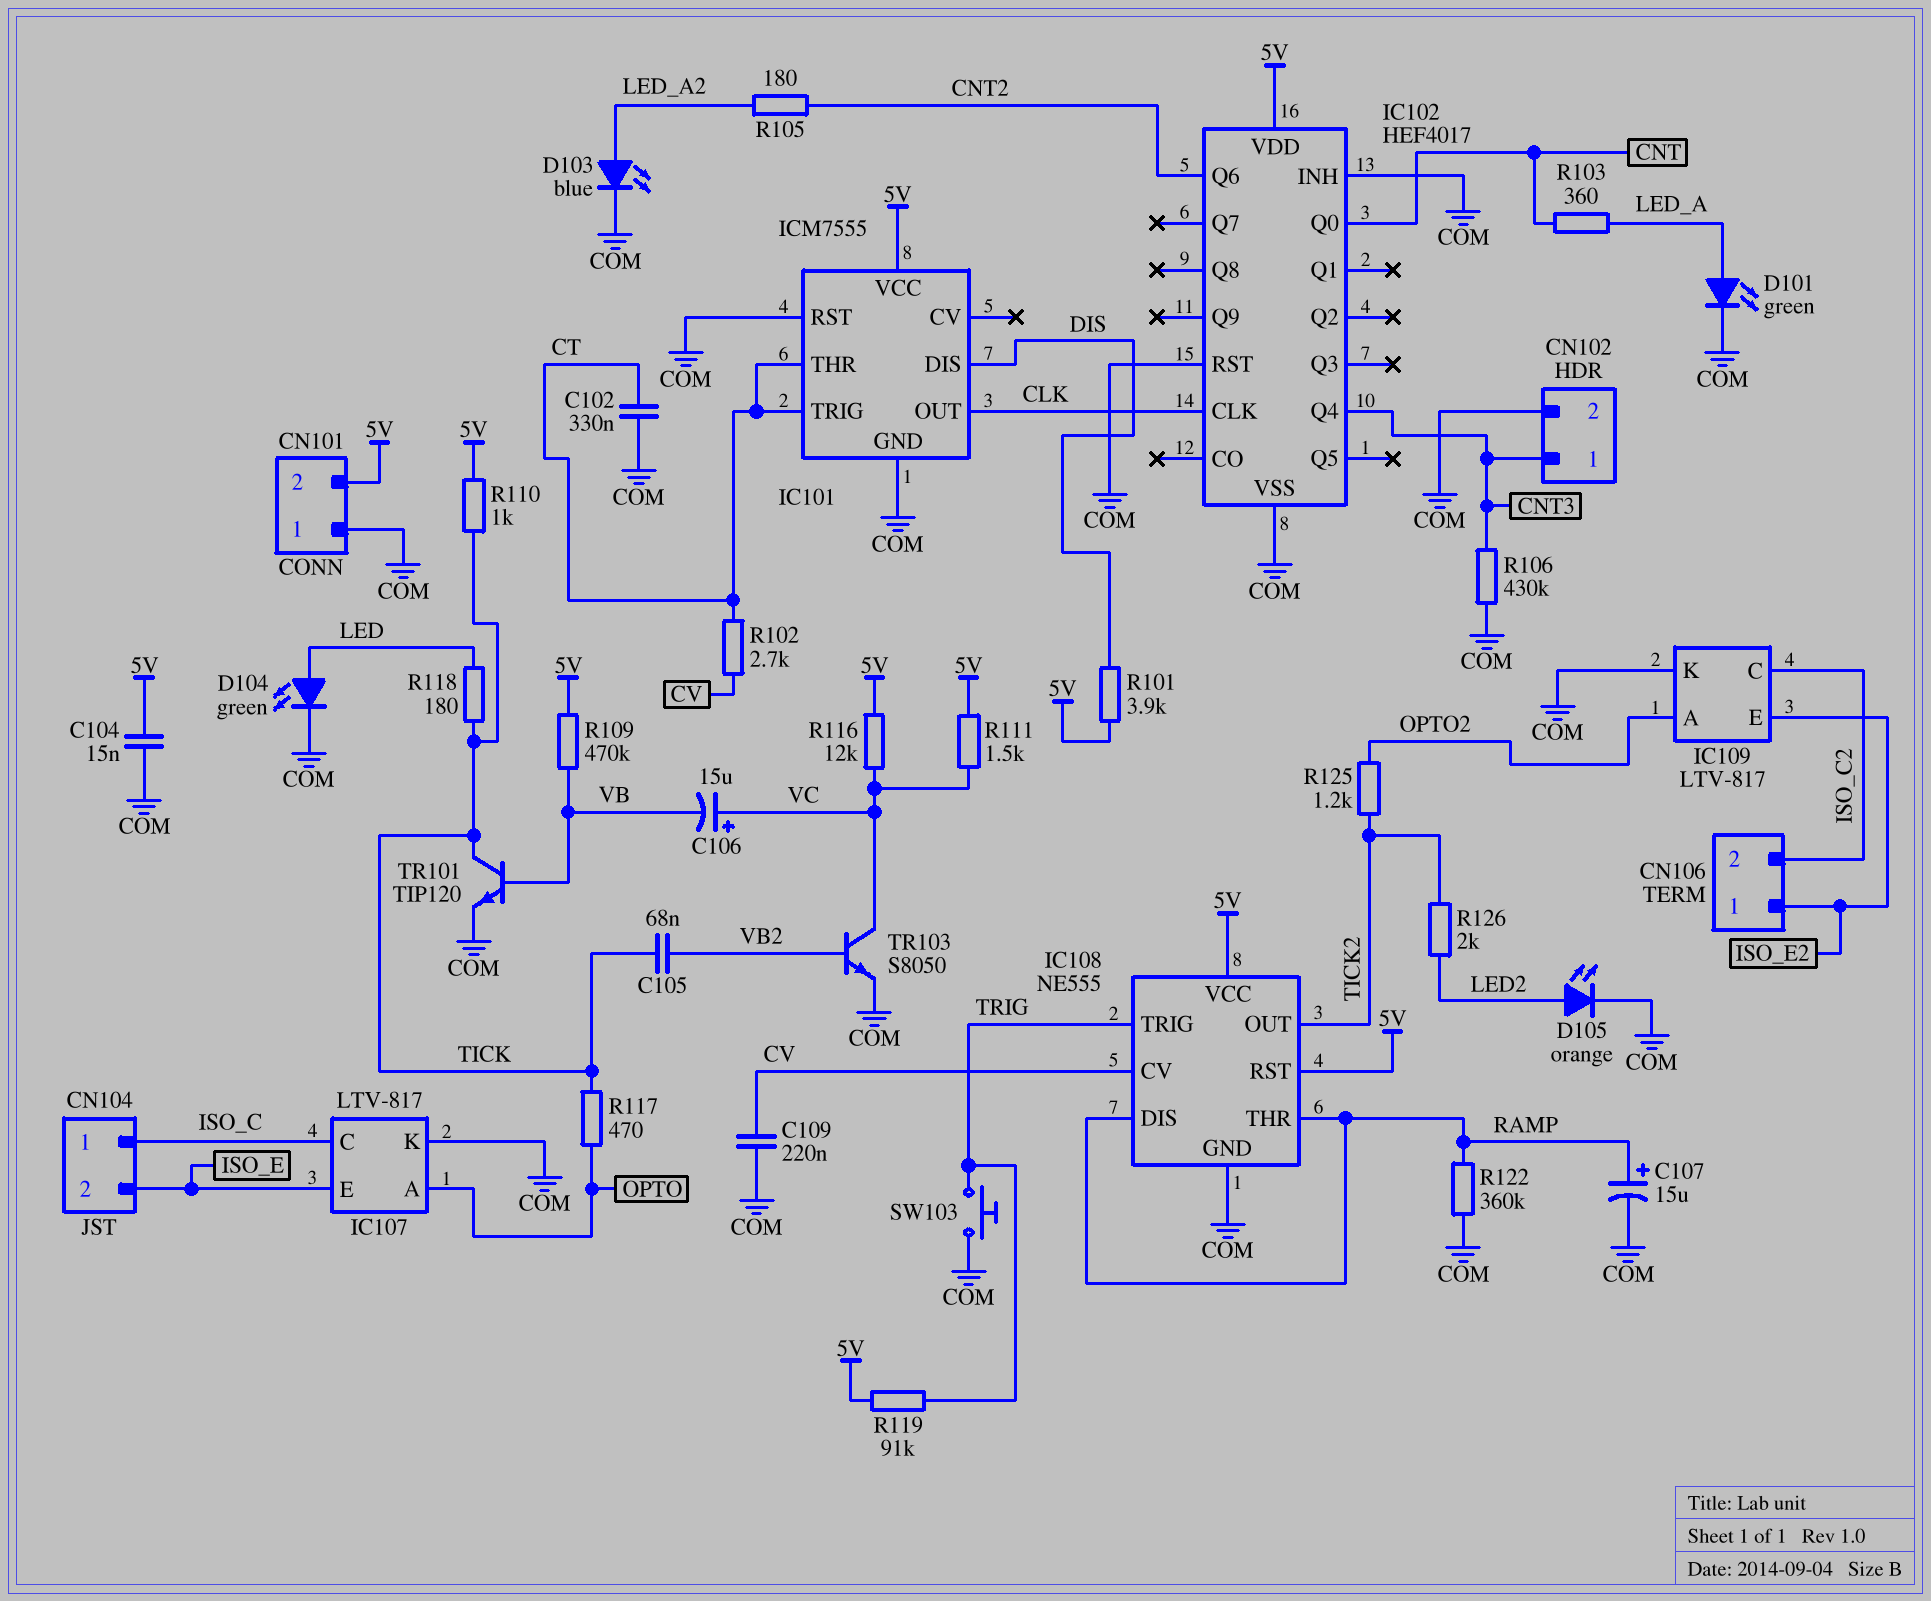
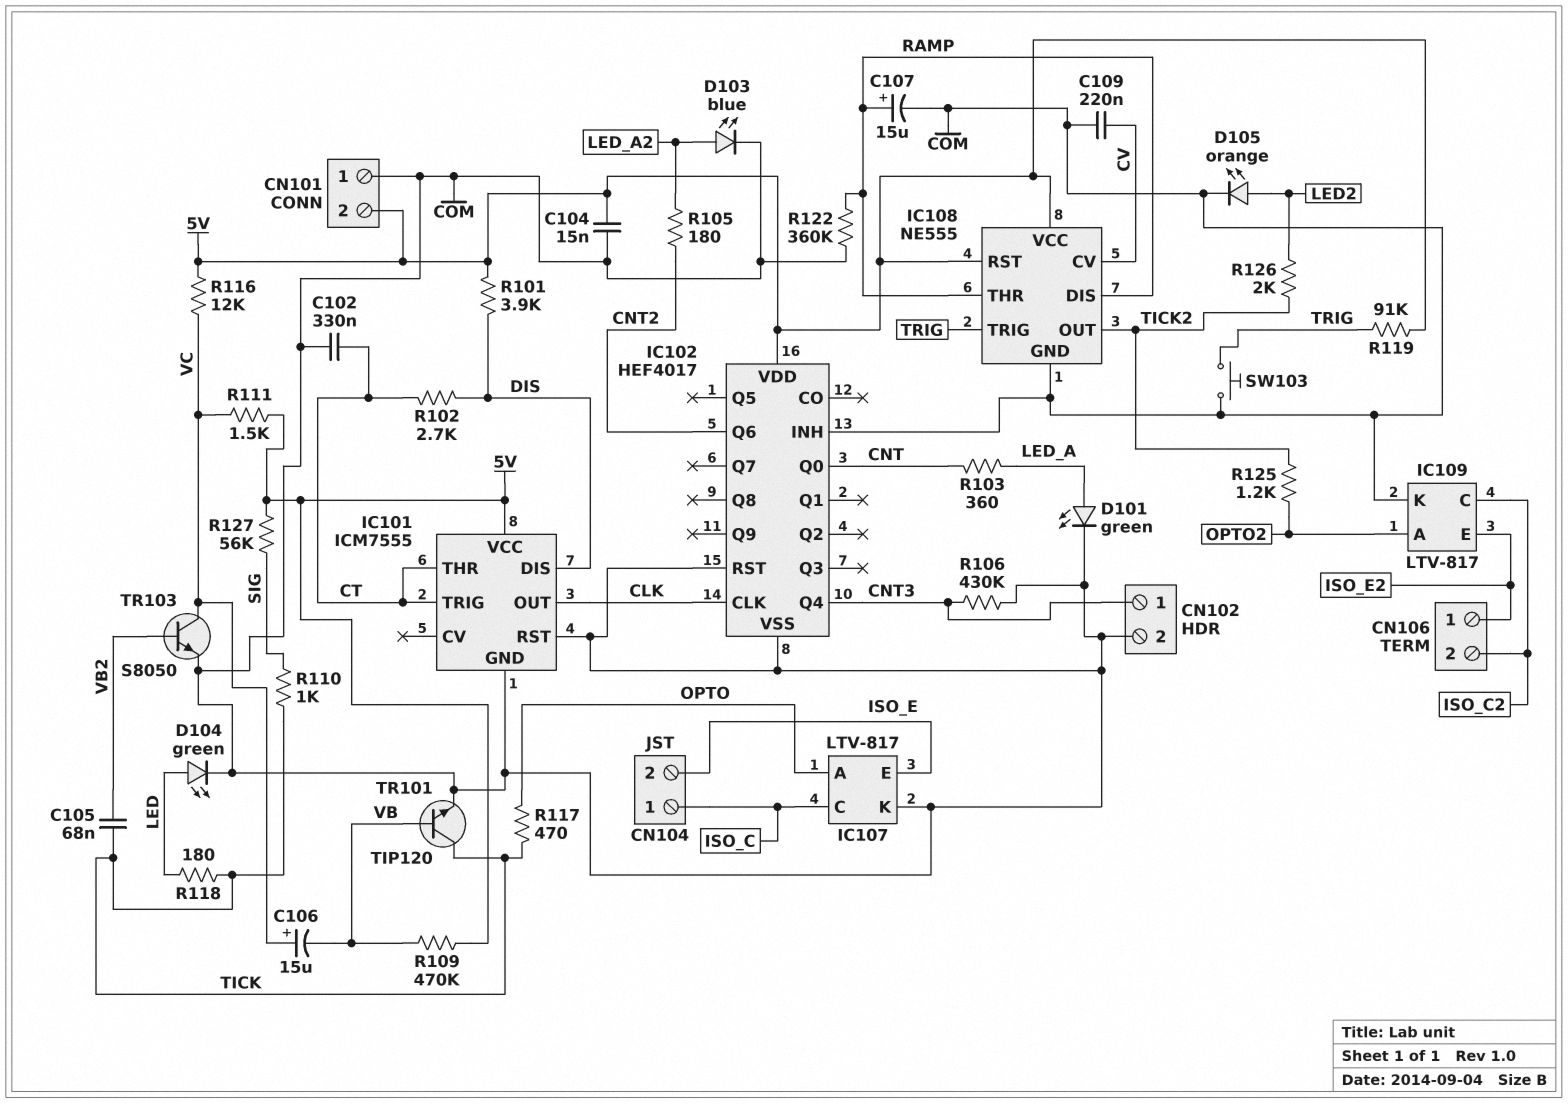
R102: 2.7k (CT, CV) -> 2.7k (CT, DIS)
R110: 1k (5V, TICK) -> 1k (SIG, TICK)
R127: none -> 56k (5V, SIG)

